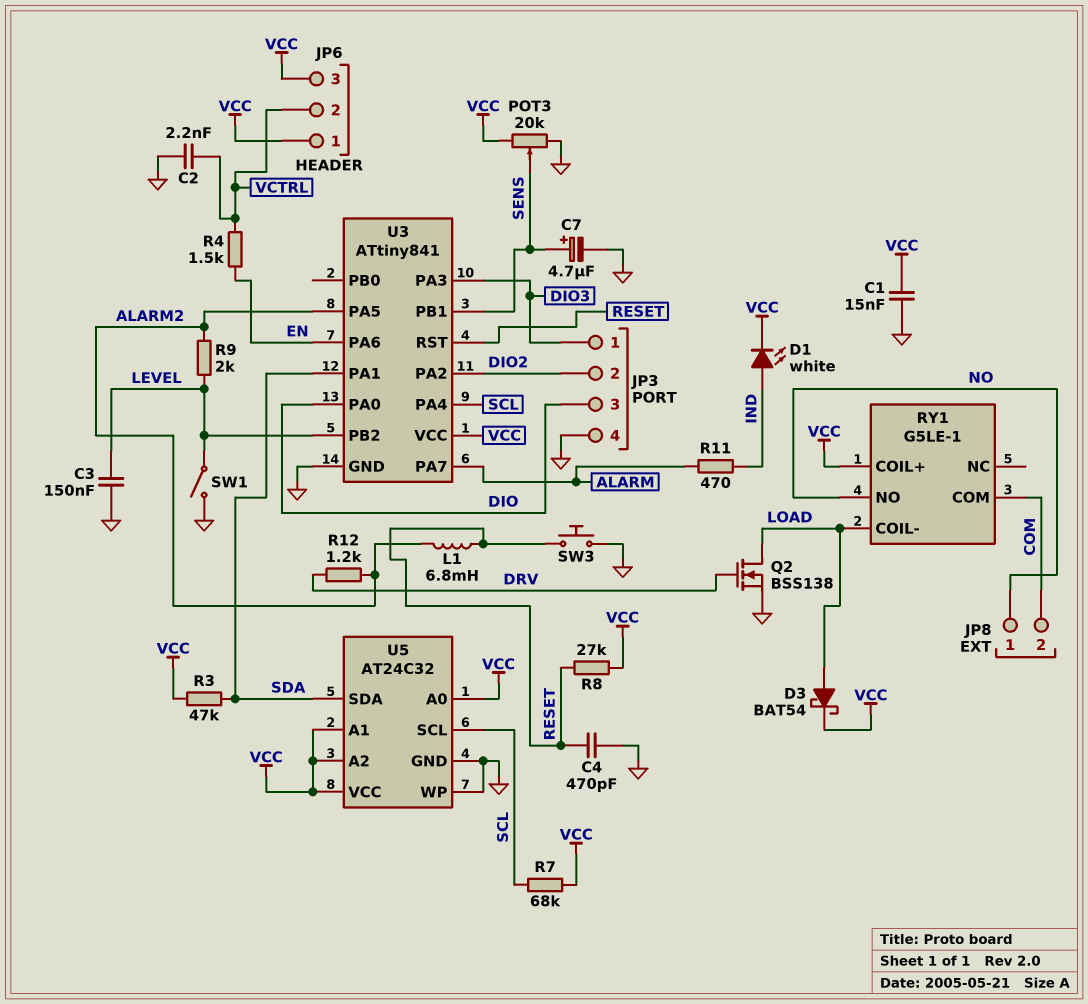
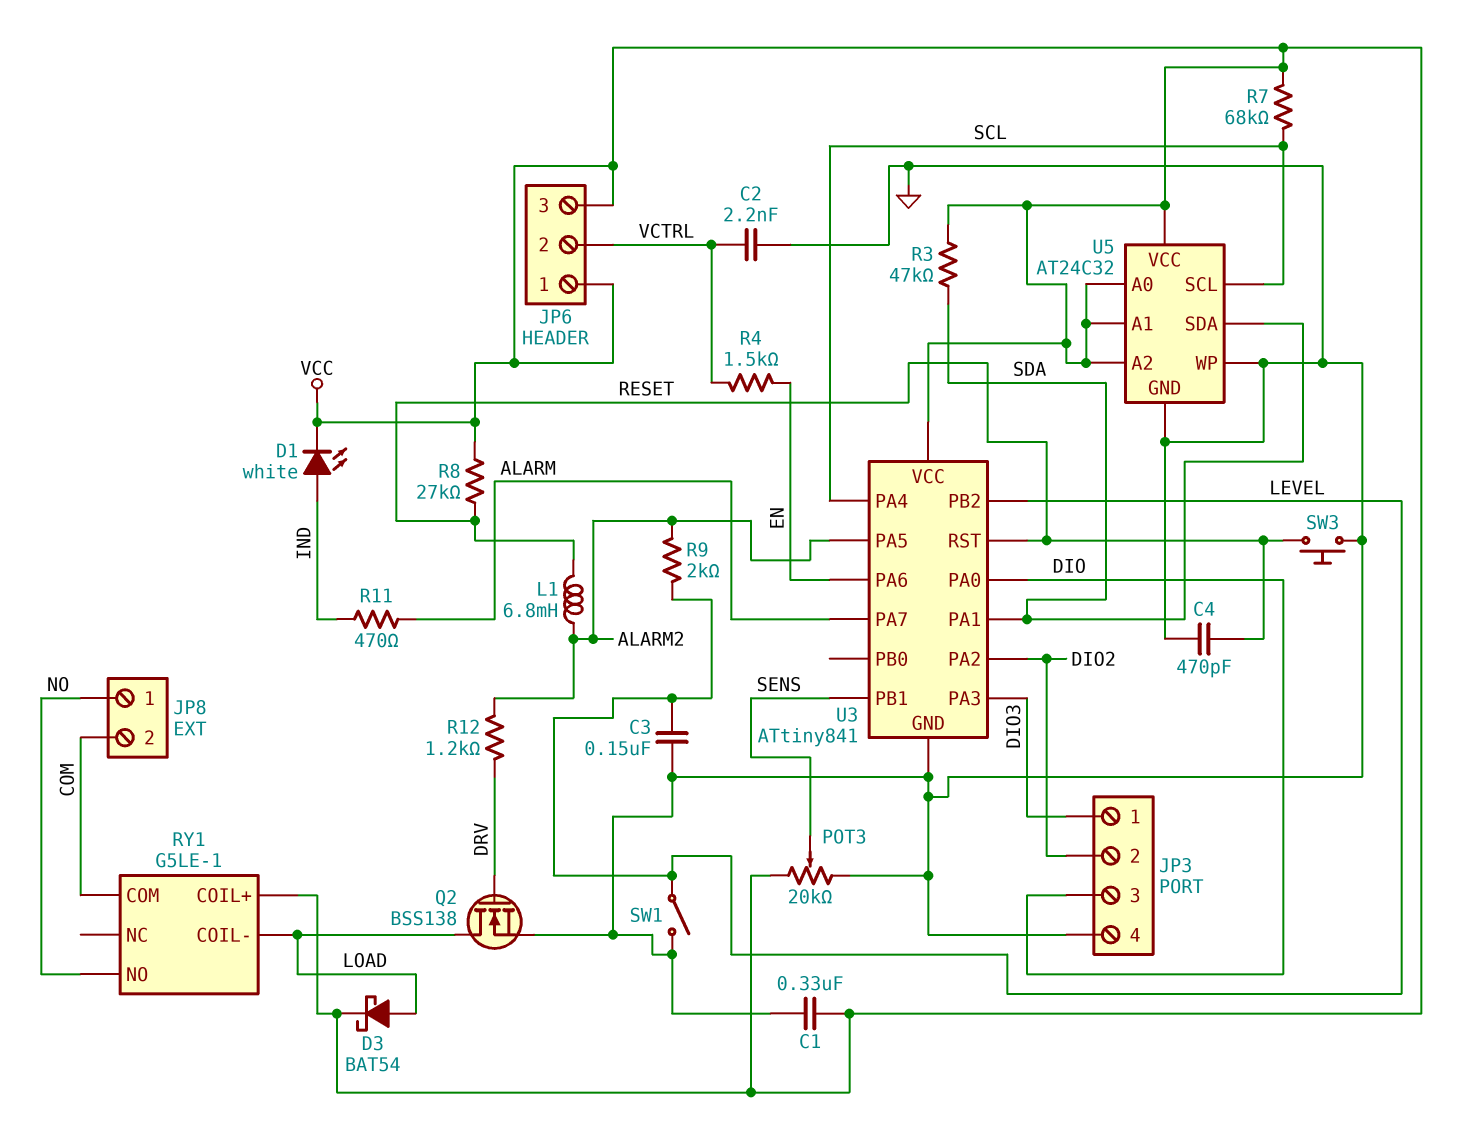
C1: 15nF (GND, VCC) -> 330nF (GND, VCC)
C7: 4.7uF (plus SENS, minus GND) -> none

